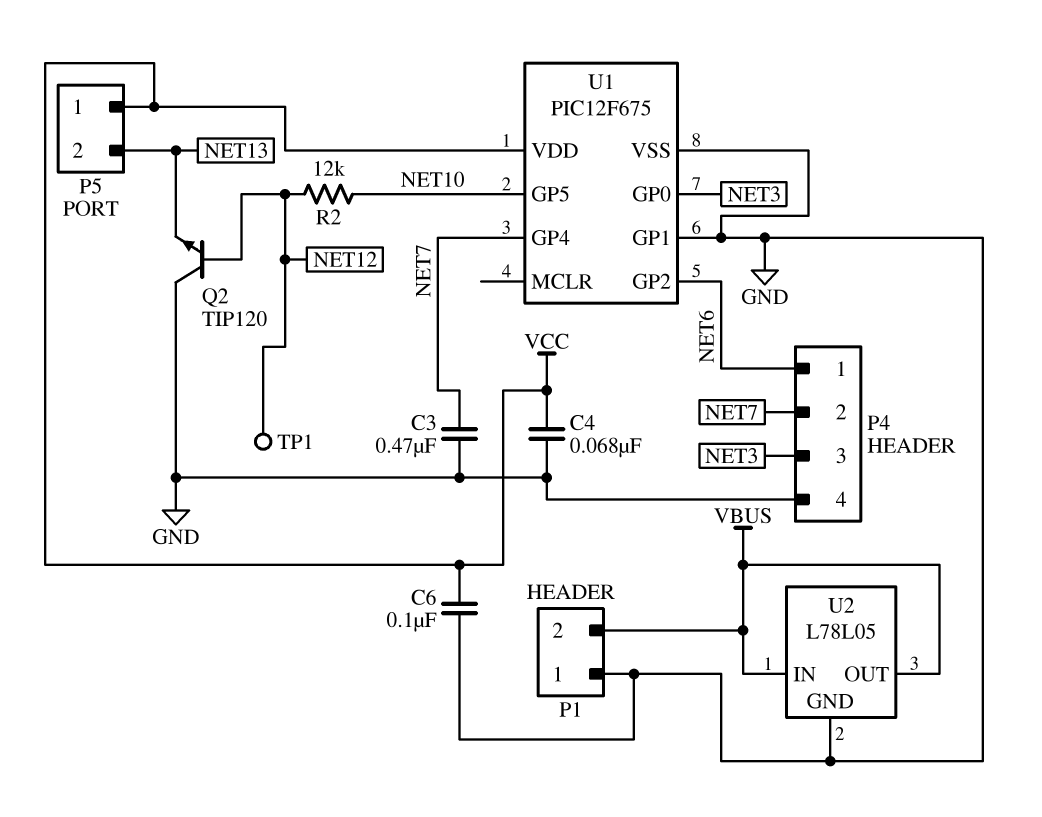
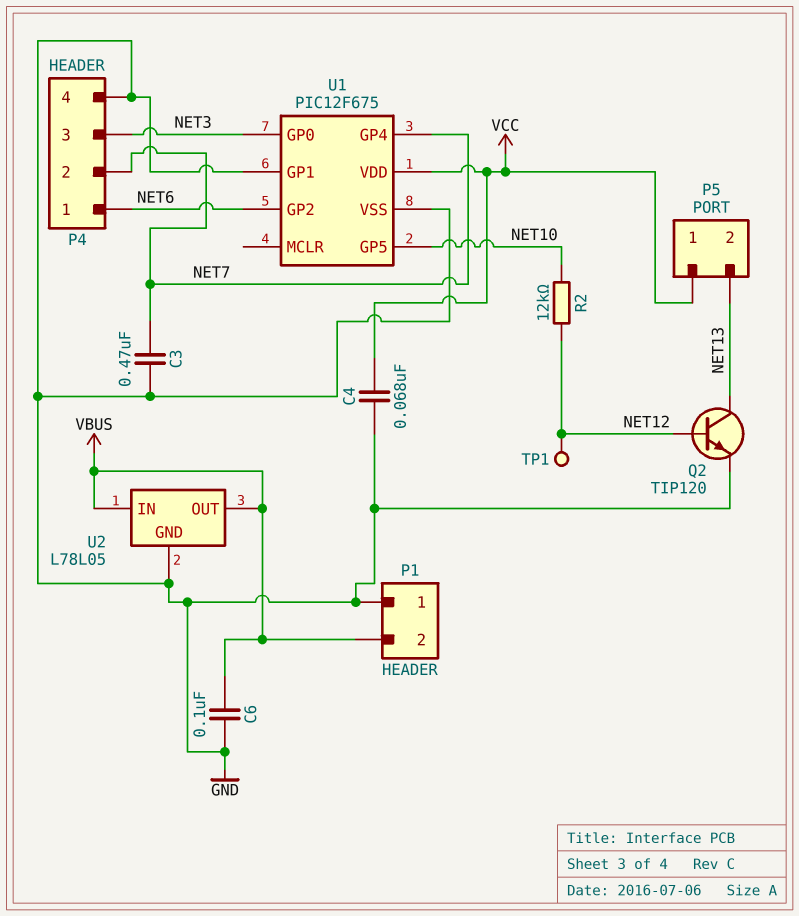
C6: 100nF (GND, VCC) -> 100nF (GND, VBUS)
Q2: NPN TIP120 (B NET12, C GND, E NET13) -> NPN TIP120 (B NET12, C NET13, E GND)

